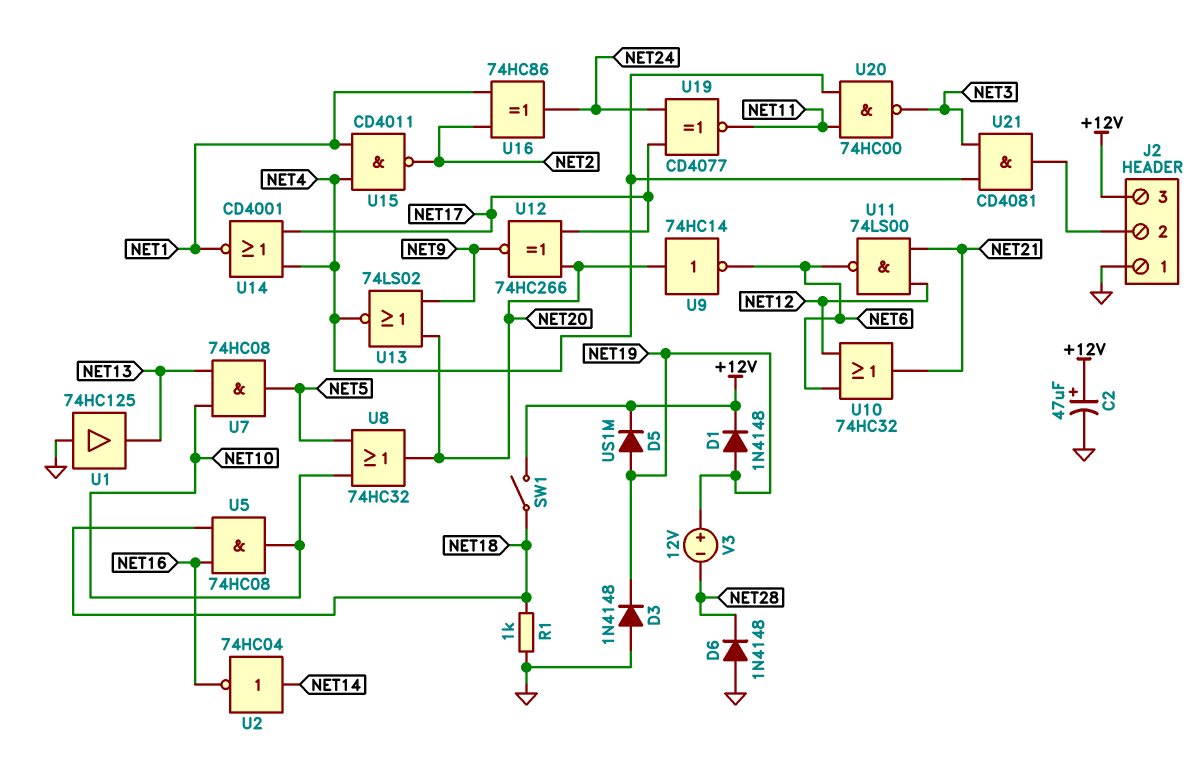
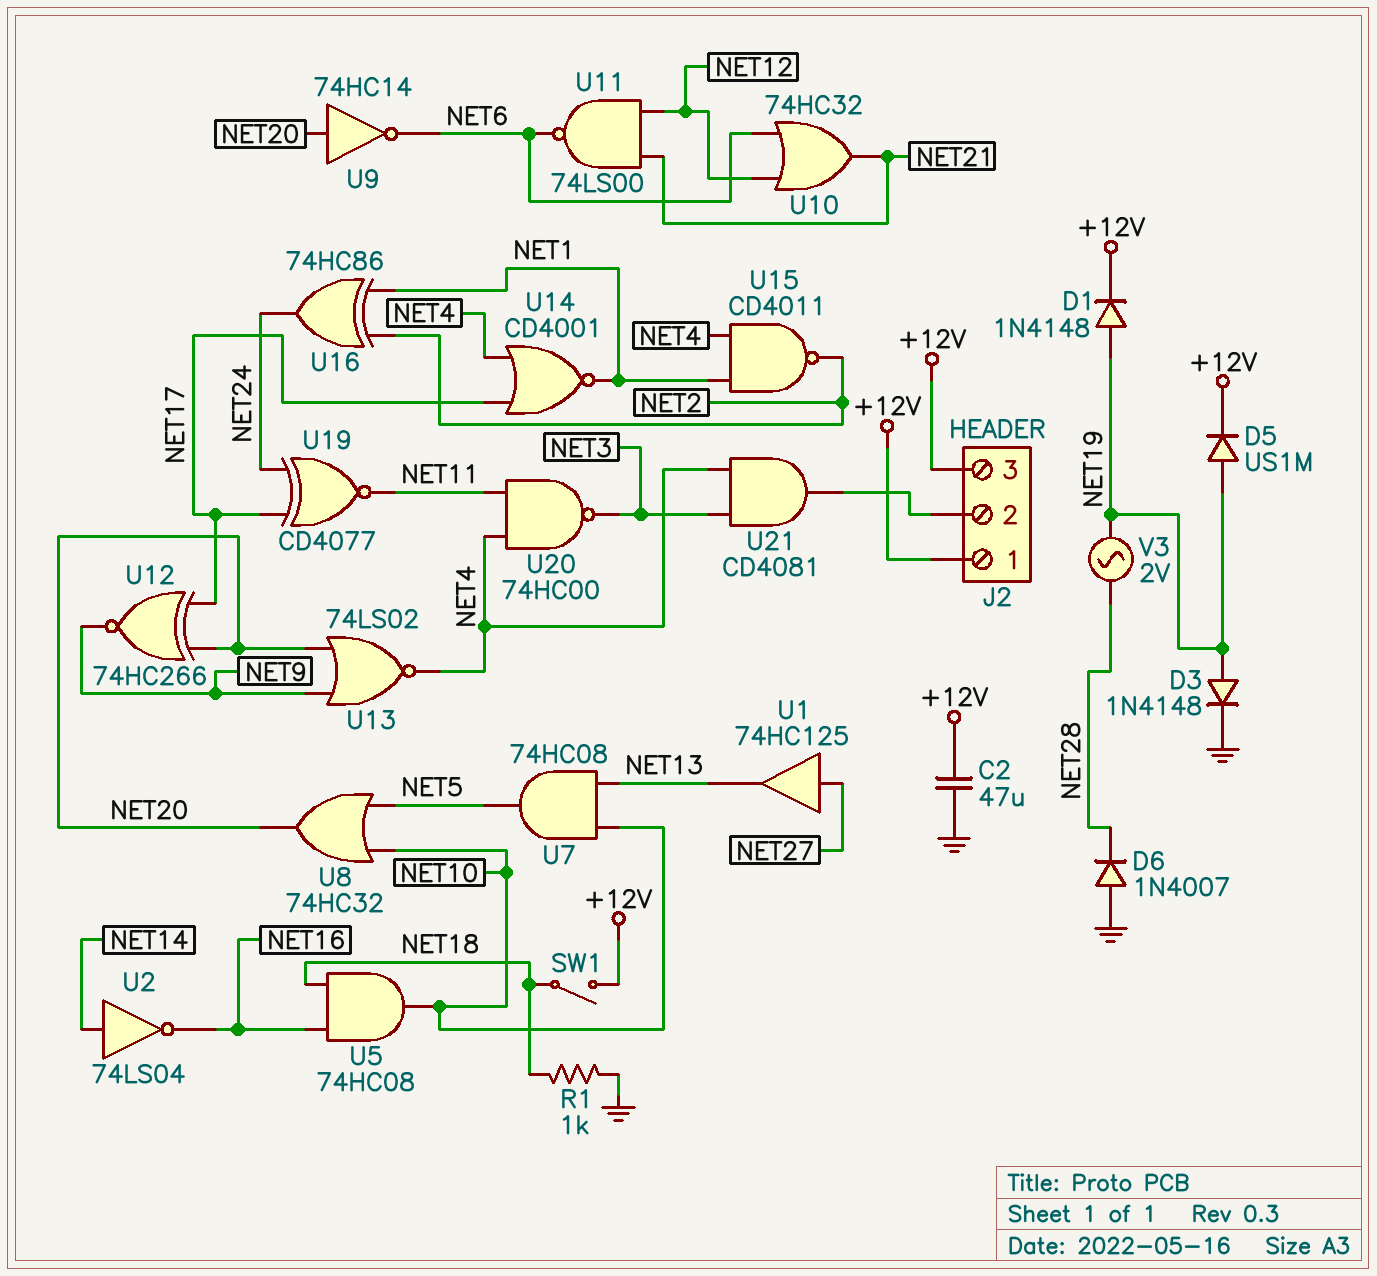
C2: 47uF (plus +12V, minus GND) -> 47uF (+12V, GND)
D3: diode 1N4148 (A GND, K NET19) -> diode 1N4148 (A NET19, K GND)
D6: diode 1N4148 (A GND, K NET28) -> diode 1N4007 (A GND, K NET28)
J2 pin 1: GND -> +12V
U1: buffer 74HC125 (in GND, out NET13) -> buffer 74HC125 (in NET27, out NET13)
U2: NOT 74HC04 (in NET14, out NET16) -> NOT 74LS04 (in NET14, out NET16)
V3: 12V (plus NET19, minus NET28) -> AC 2V (NET19, NET28)

